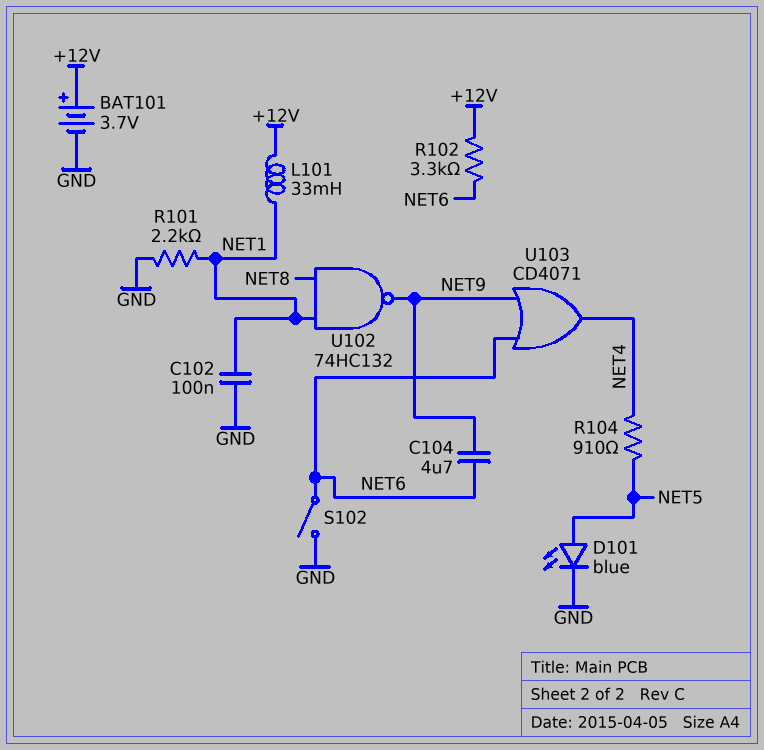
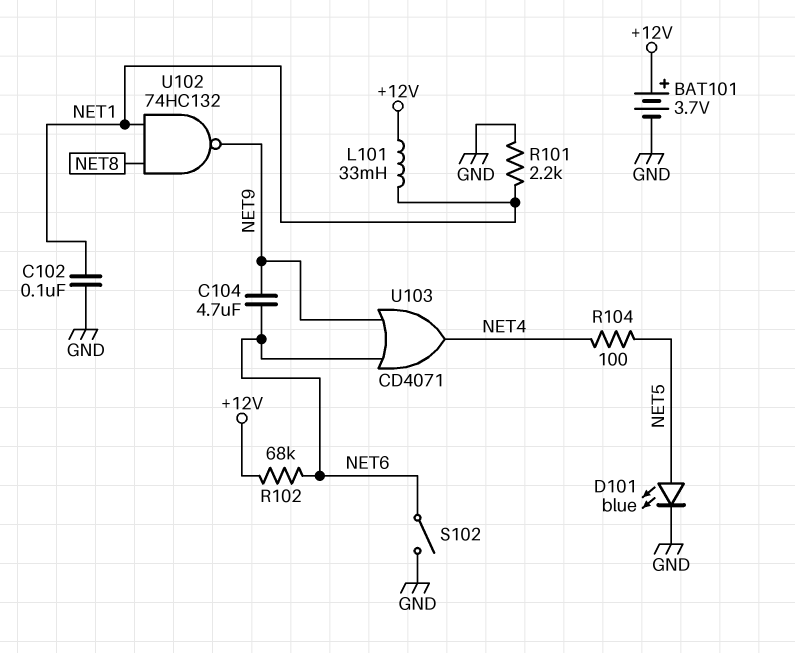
R102: 3.3k (+12V, NET6) -> 68k (+12V, NET6)
R104: 910 (NET4, NET5) -> 100 (NET4, NET5)

